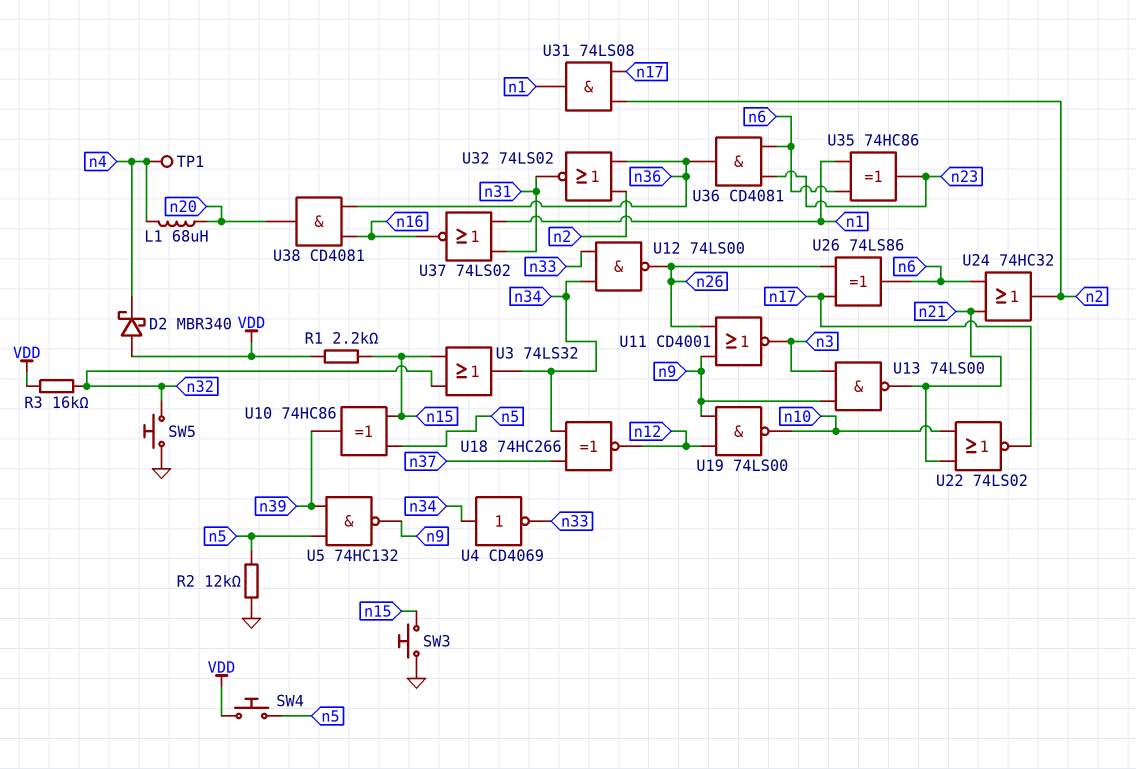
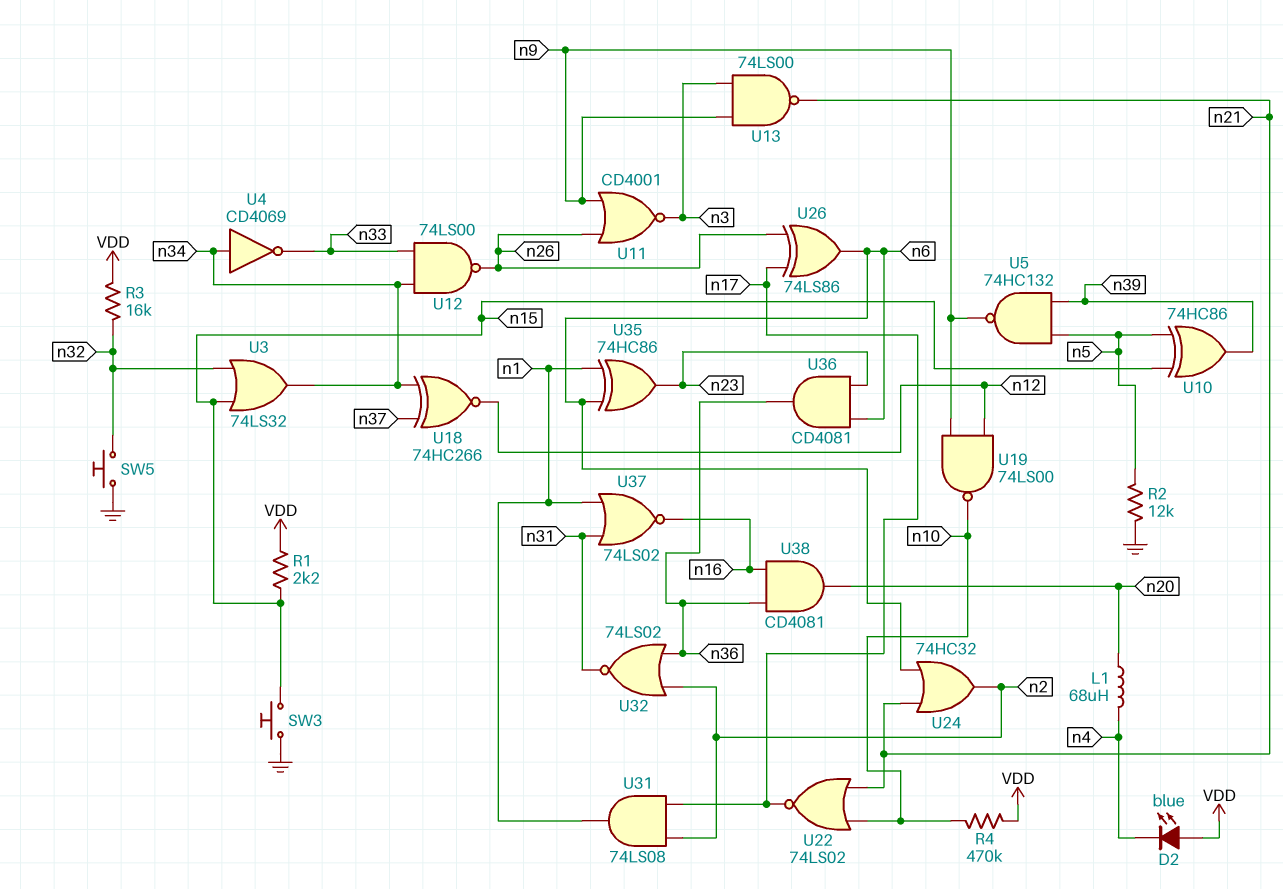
D2: schottky MBR340 (A VDD, K n4) -> LED blue (A VDD, K n4)
R4: none -> 470k (VDD, n10)
SW4: button (VDD, n5) -> none
TP1: test point (n4) -> none

